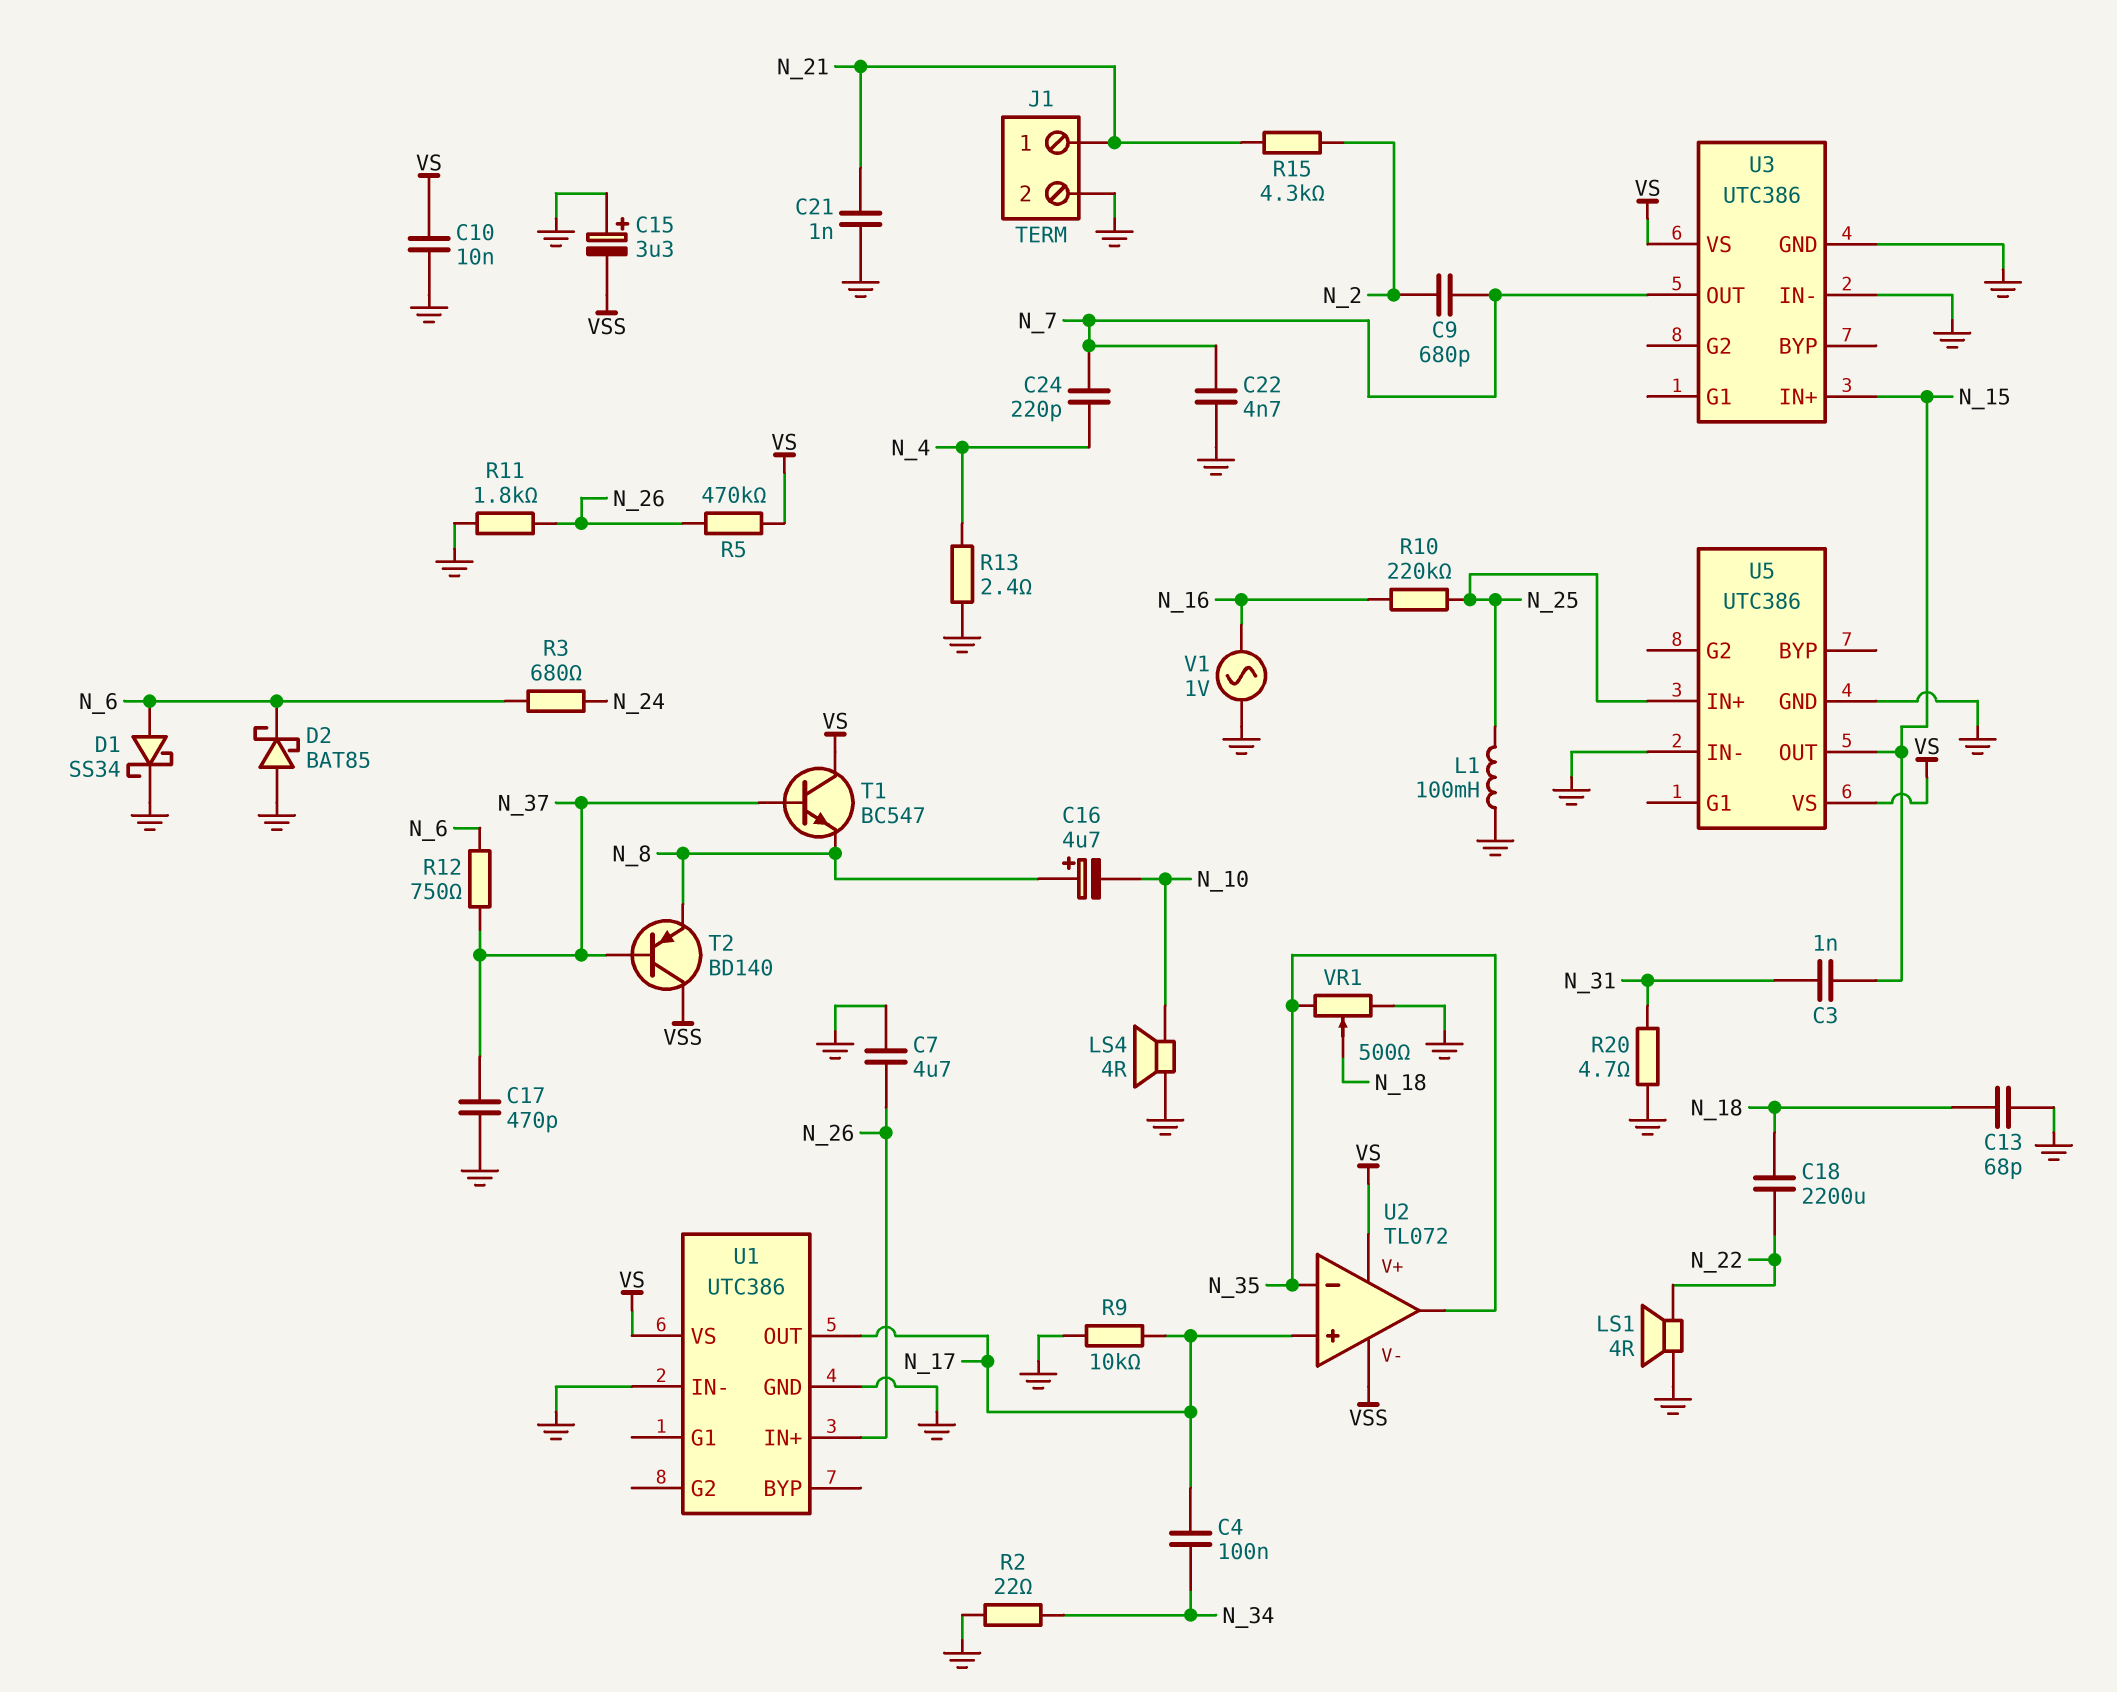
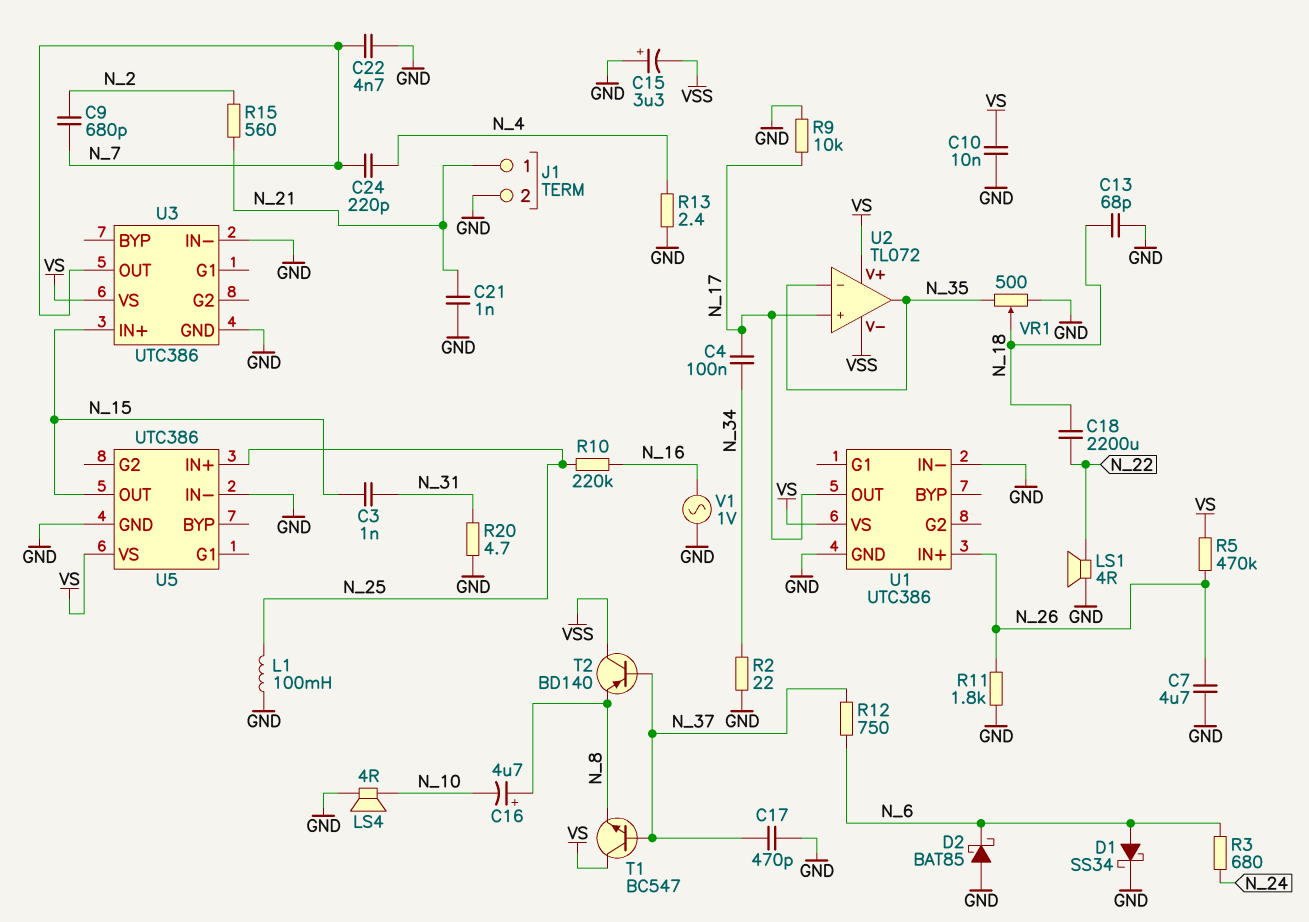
R15: 4.3k (N_2, N_21) -> 560 (N_2, N_21)

